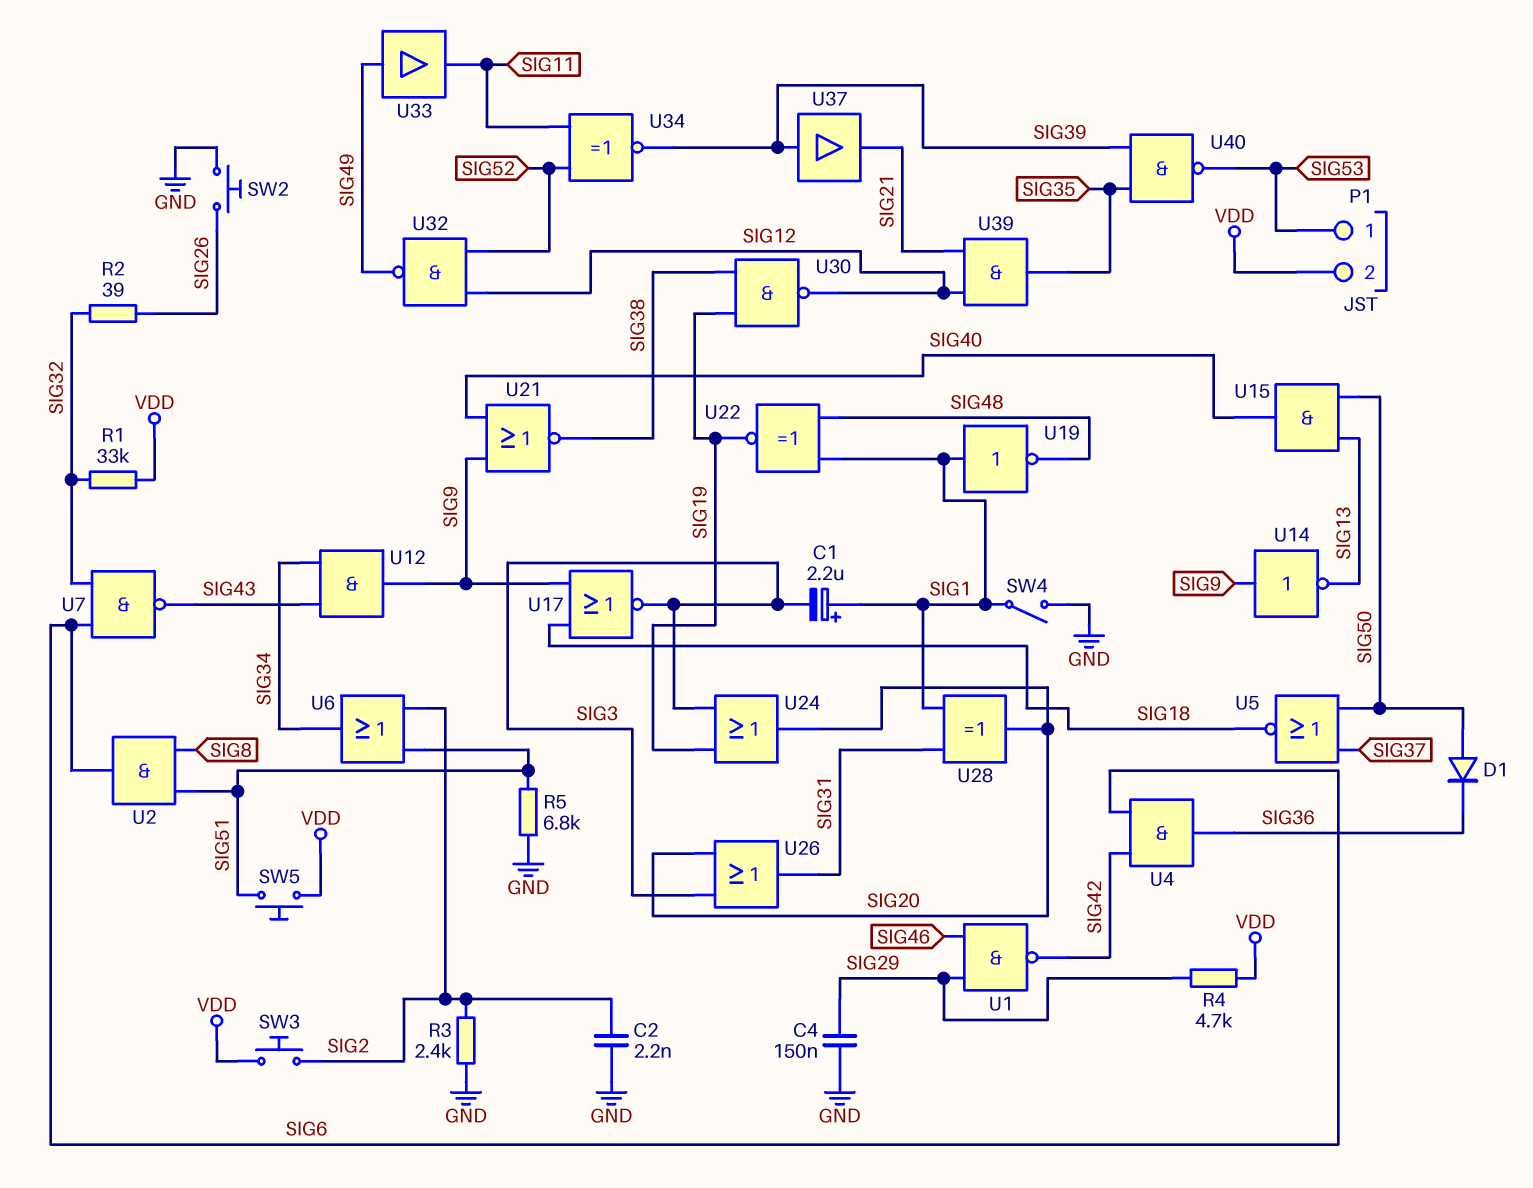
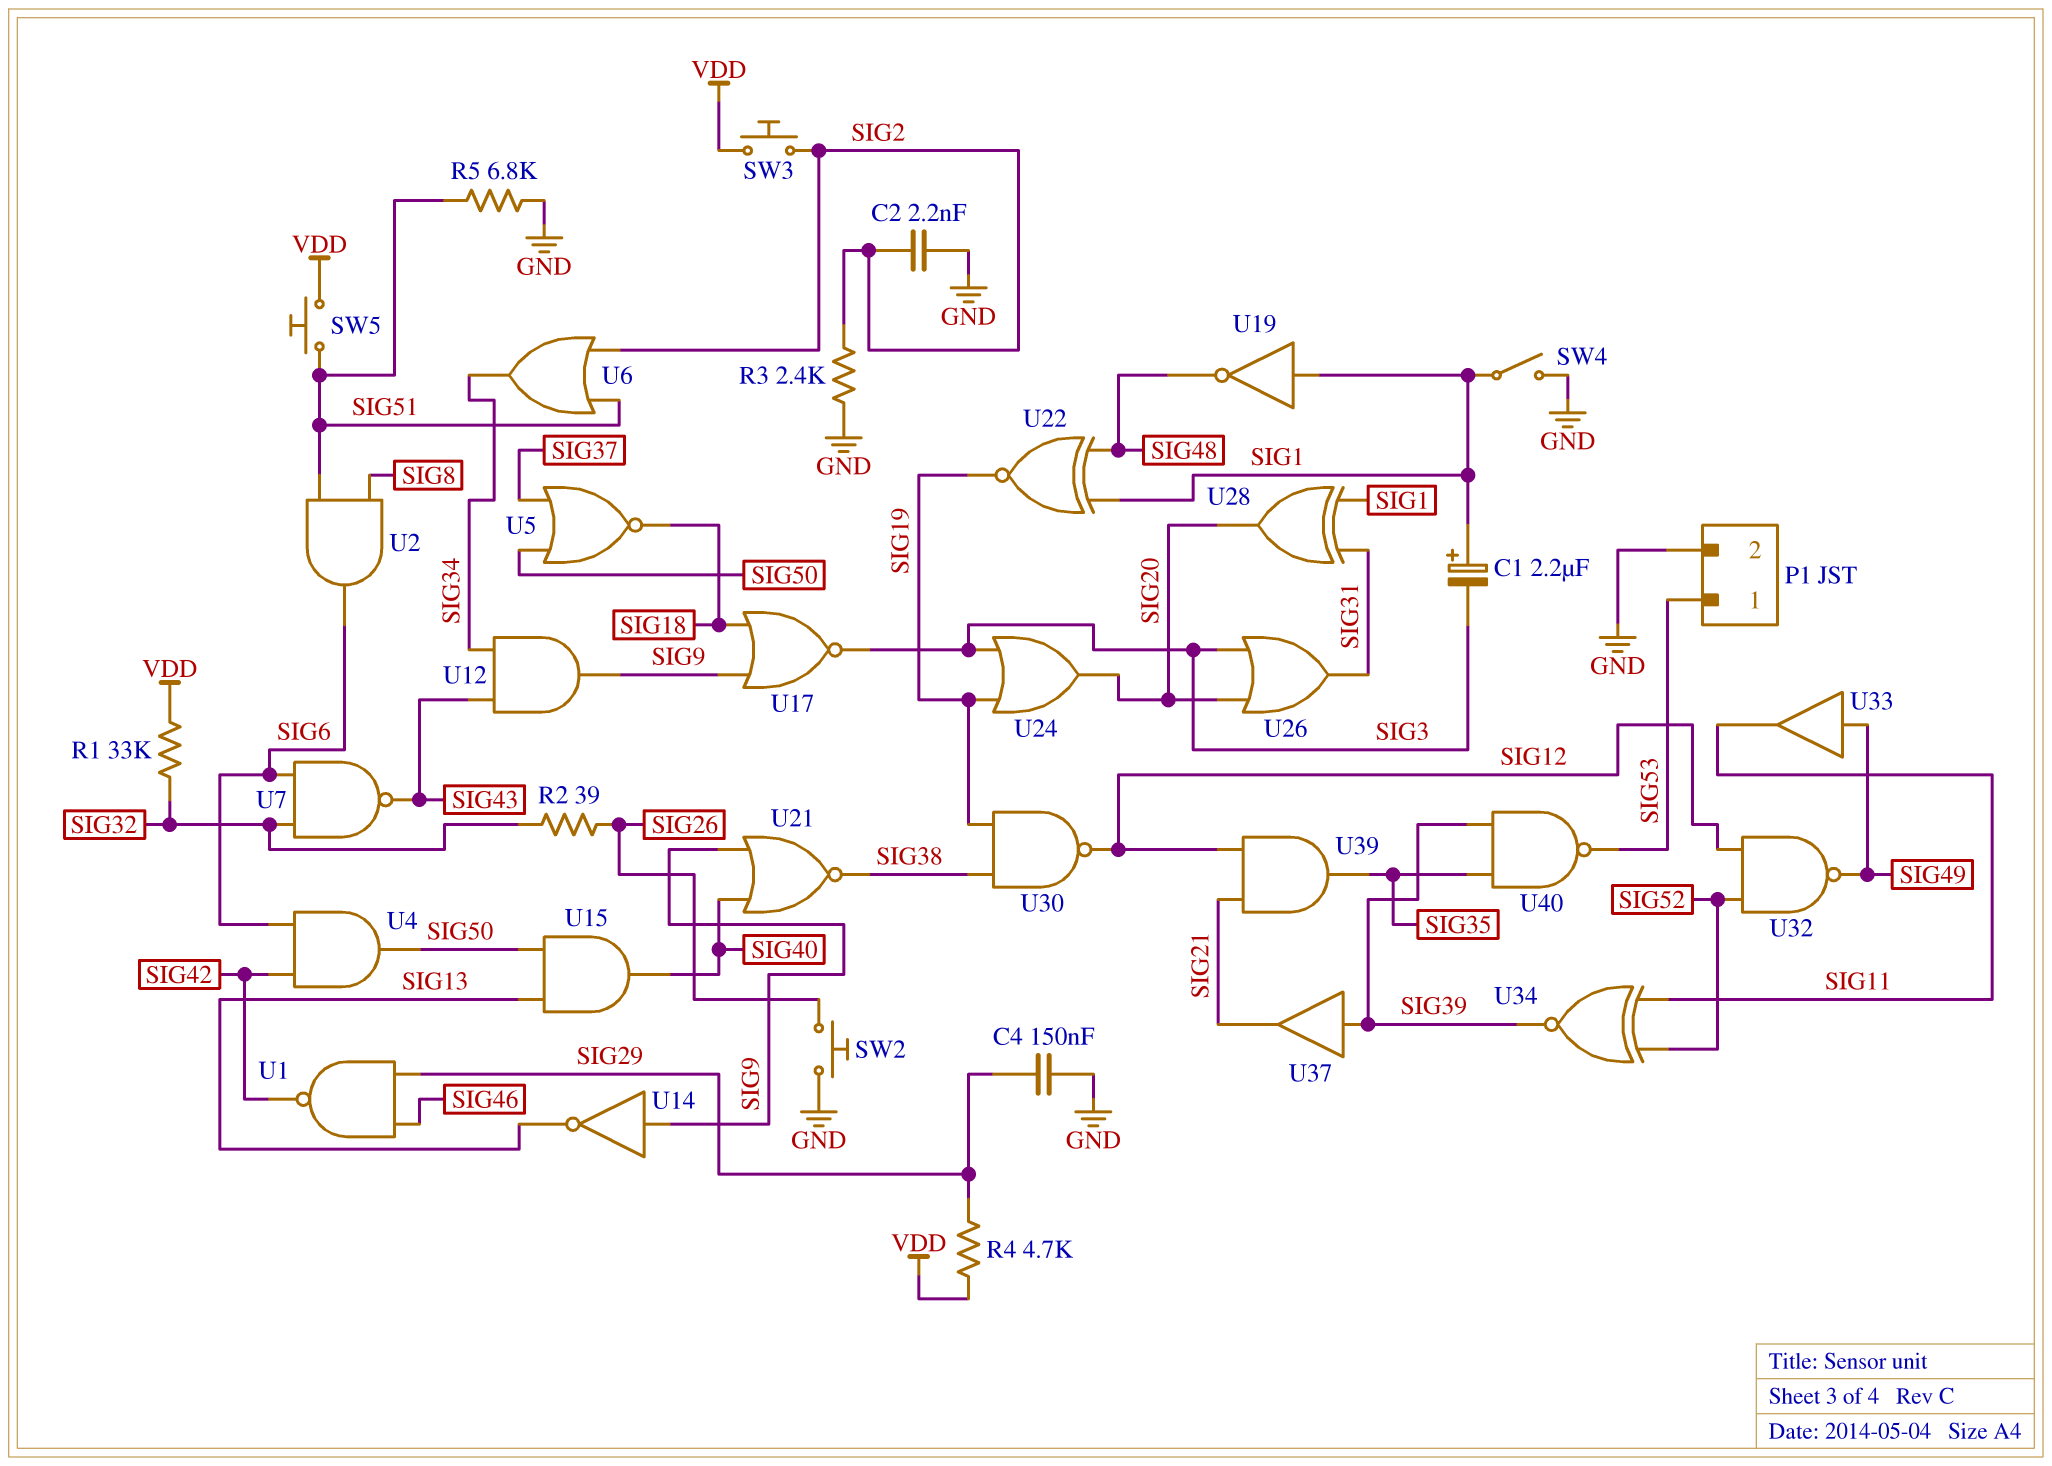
D1: diode (A SIG50, K SIG36) -> none
P1 pin 2: VDD -> GND
U4: AND (in SIG6, in SIG42, out SIG36) -> AND (in SIG6, in SIG42, out SIG50)

